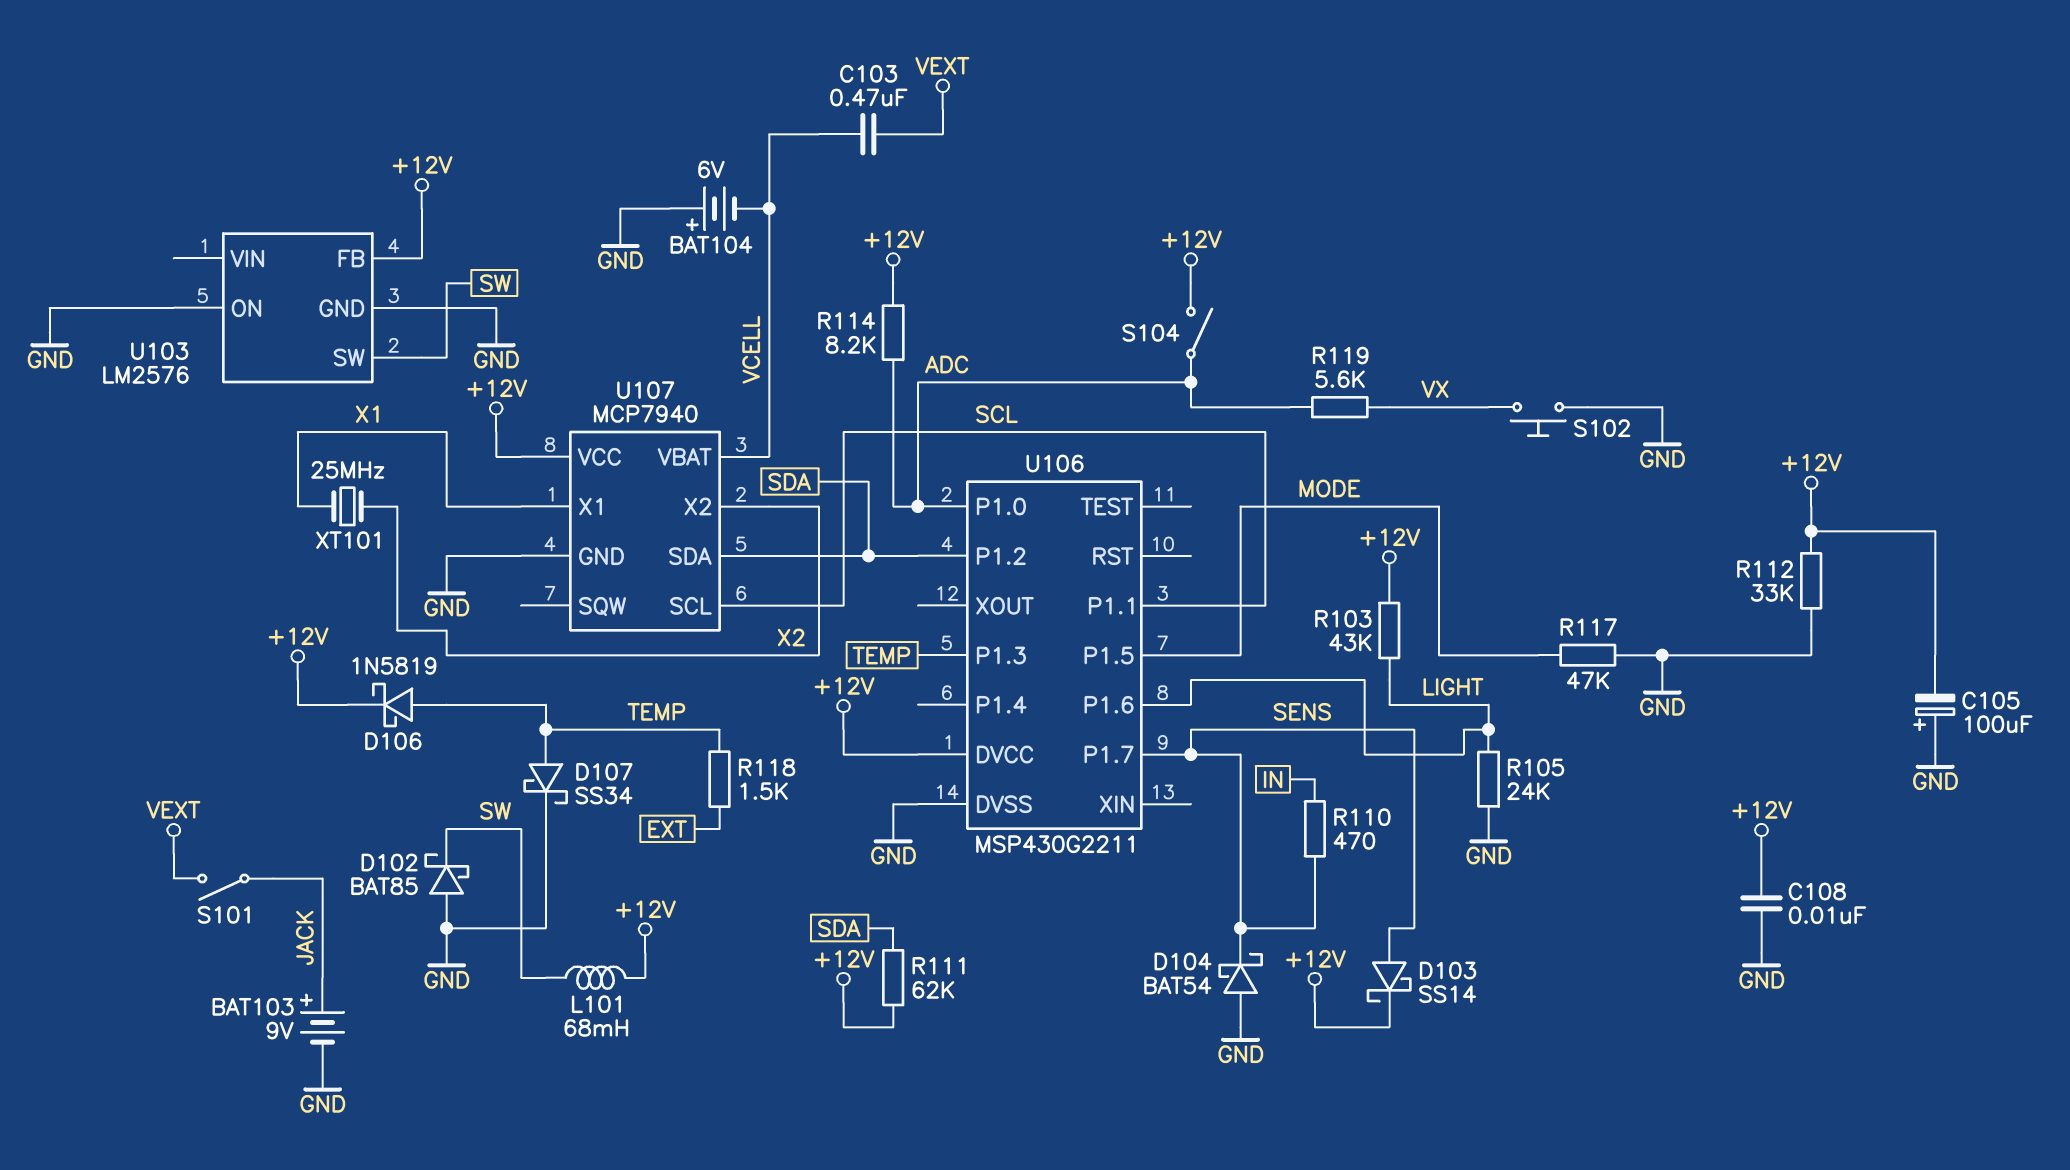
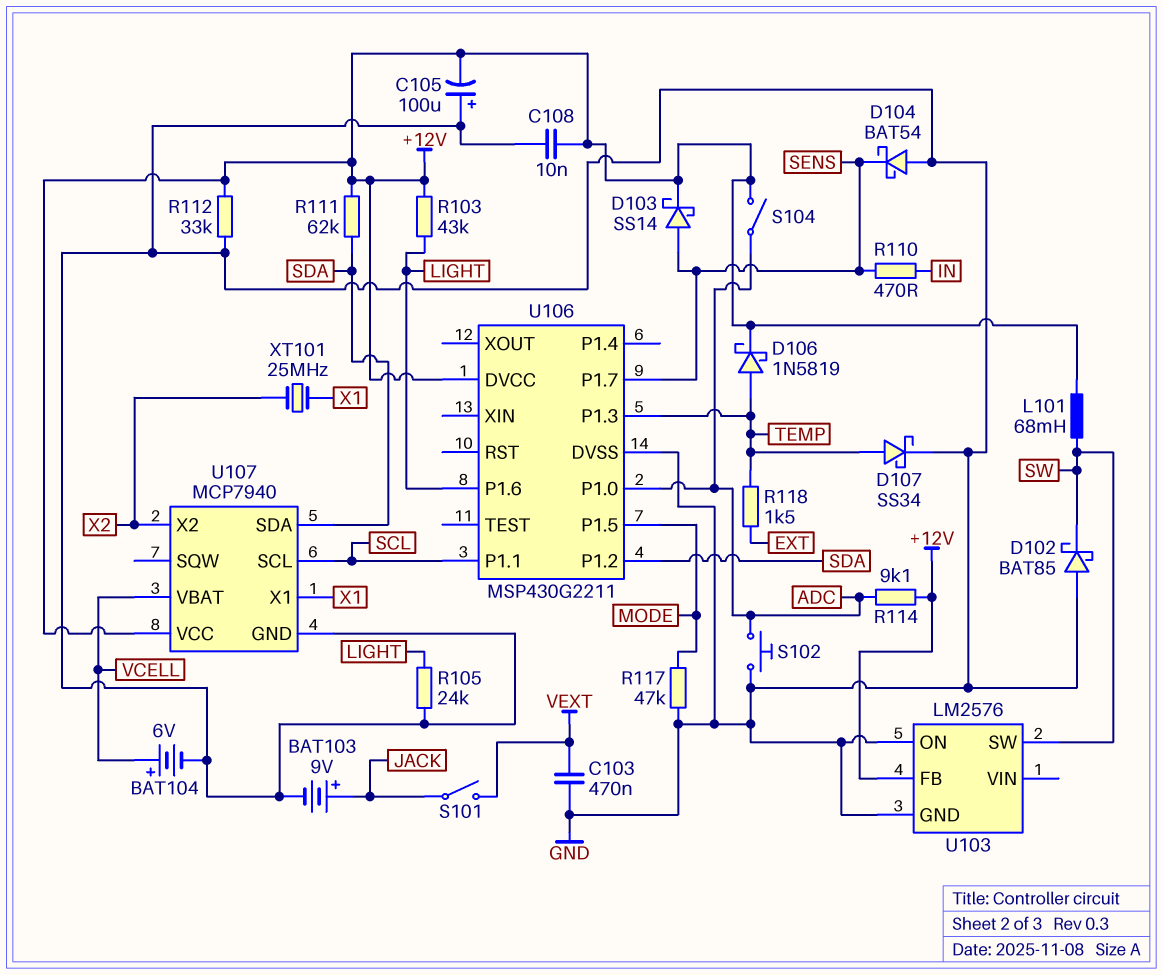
BAT104: 6V (plus GND, minus VCELL) -> 6V (plus VCELL, minus GND)
C103: 470nF (VCELL, VEXT) -> 470nF (GND, VEXT)
R114: 8.2k (+12V, ADC) -> 9.1k (+12V, ADC)
R119: 5.6k (ADC, VX) -> none
S102: button (GND, VX) -> button (ADC, GND)

